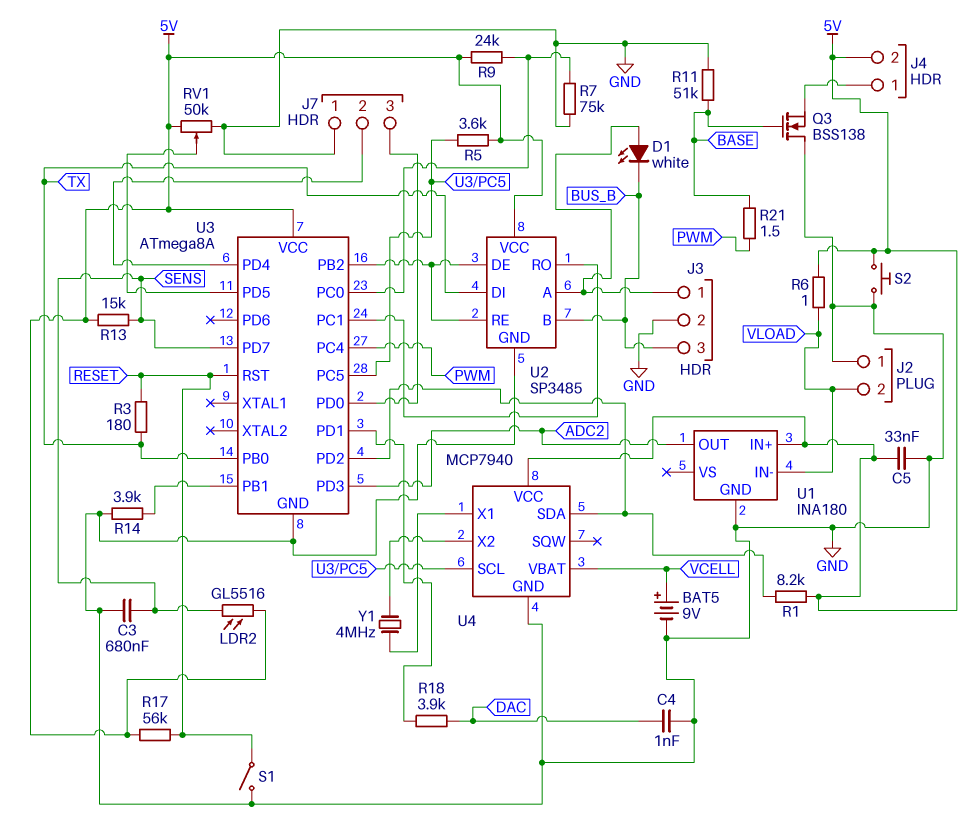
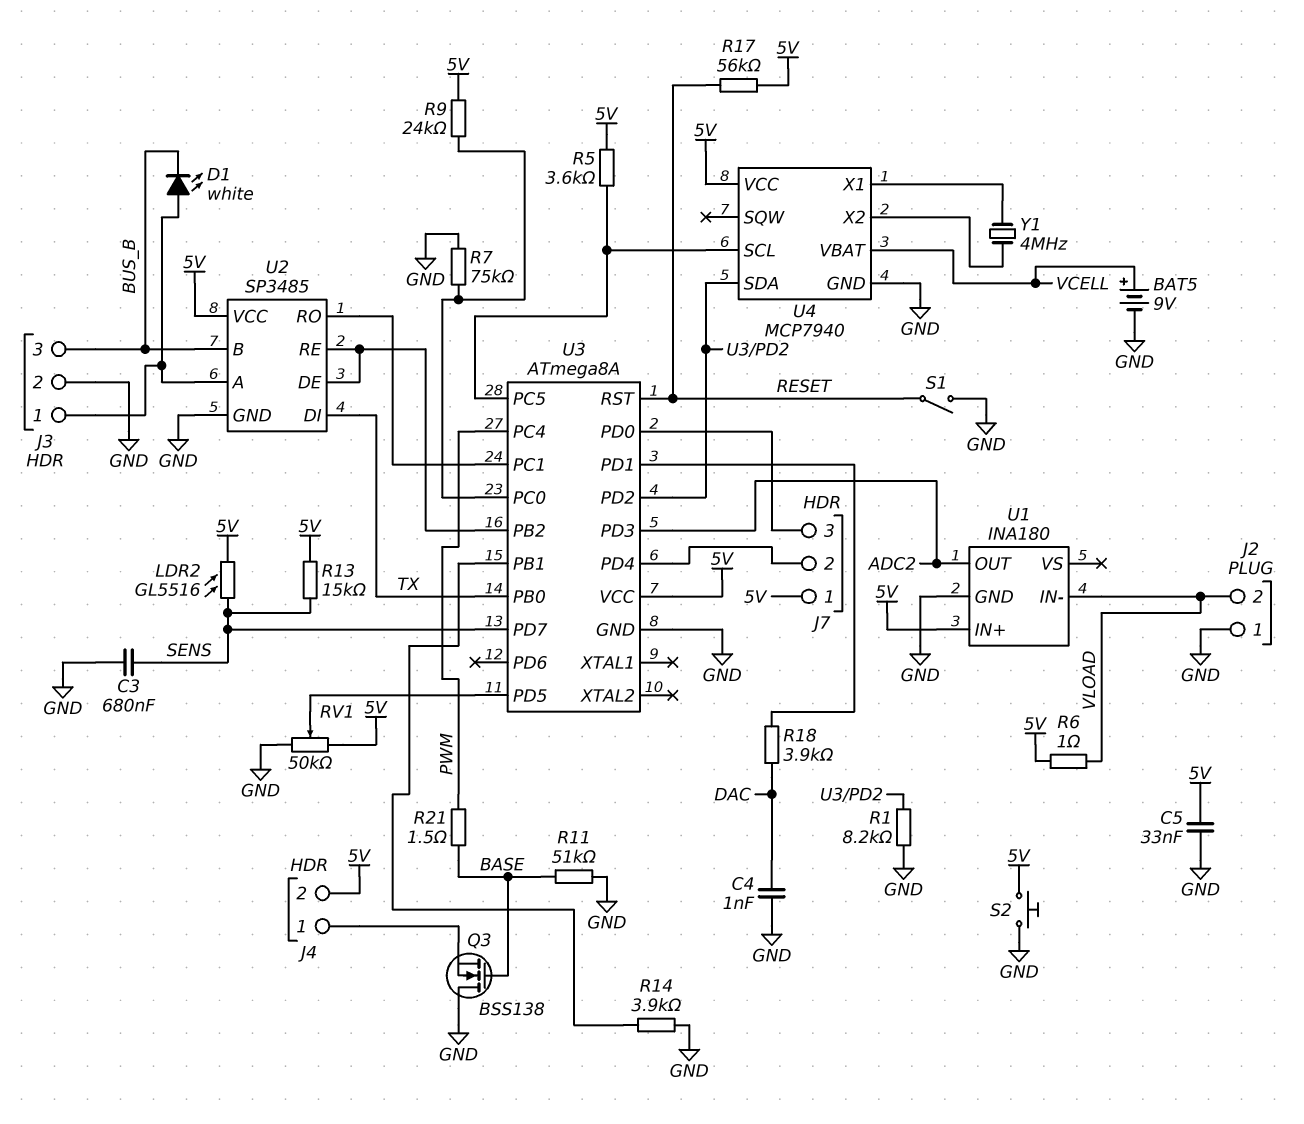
J7 pin 1: GND -> 5V
R1: 8.2k (5V, U3/PD2) -> 8.2k (GND, U3/PD2)
R3: 180 (RESET, TX) -> none

